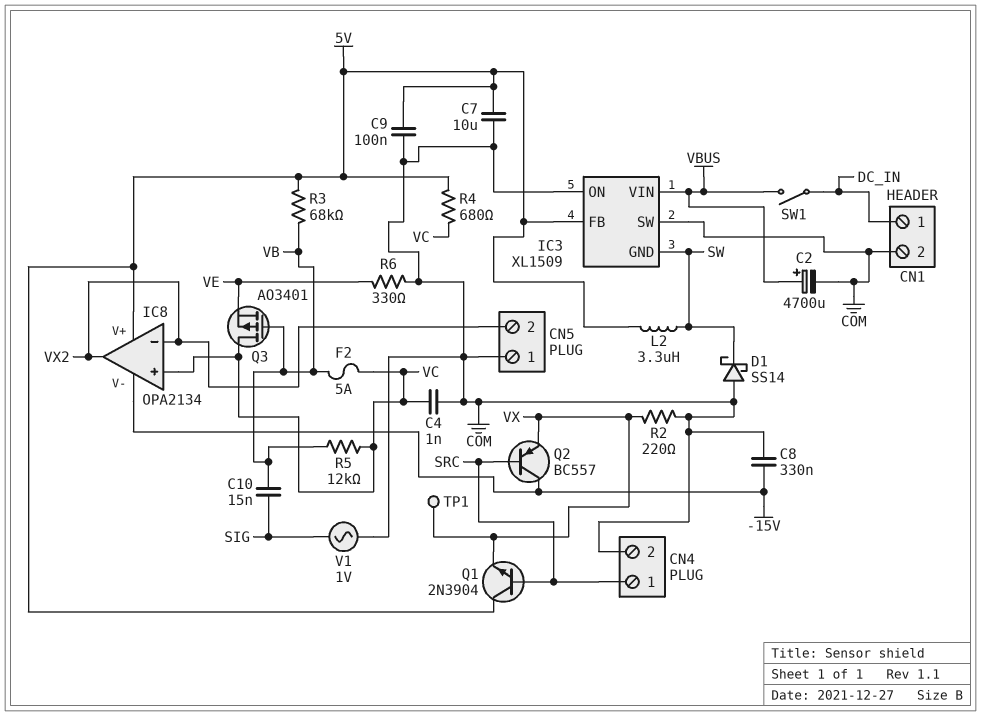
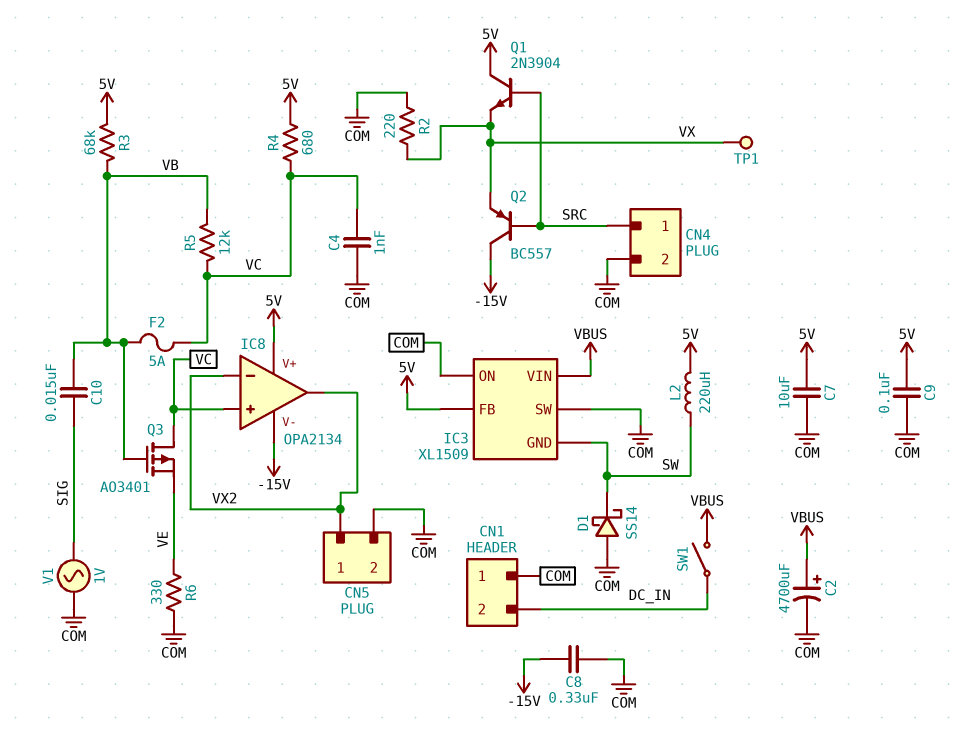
CN1 pin 1: DC_IN -> COM
CN1 pin 2: COM -> DC_IN
CN5 pin 1: COM -> VX2
CN5 pin 2: VX2 -> COM
L2: 3.3uH (5V, SW) -> 220uH (5V, SW)

